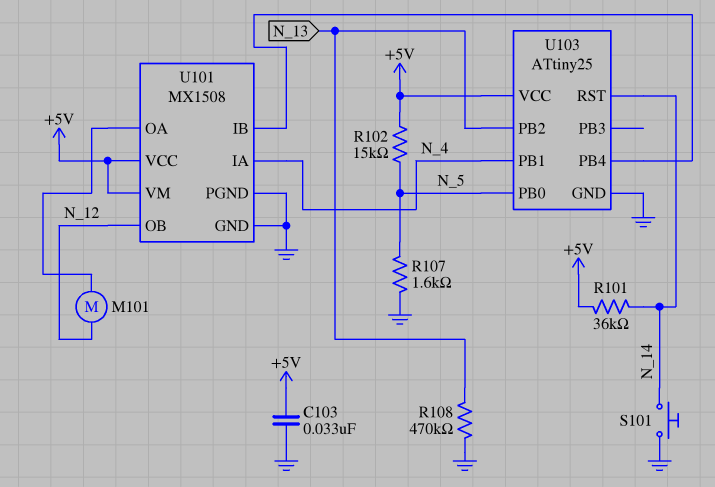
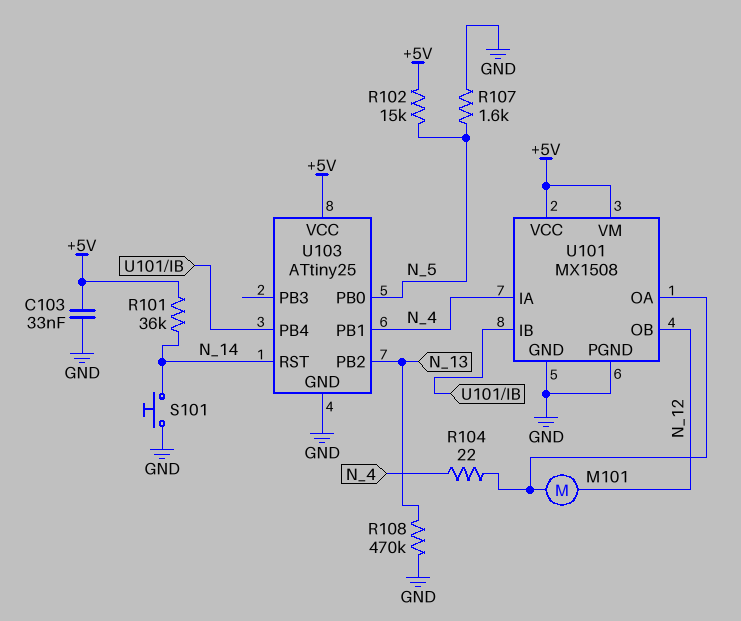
R104: none -> 22 (N_4, U101/OA)

